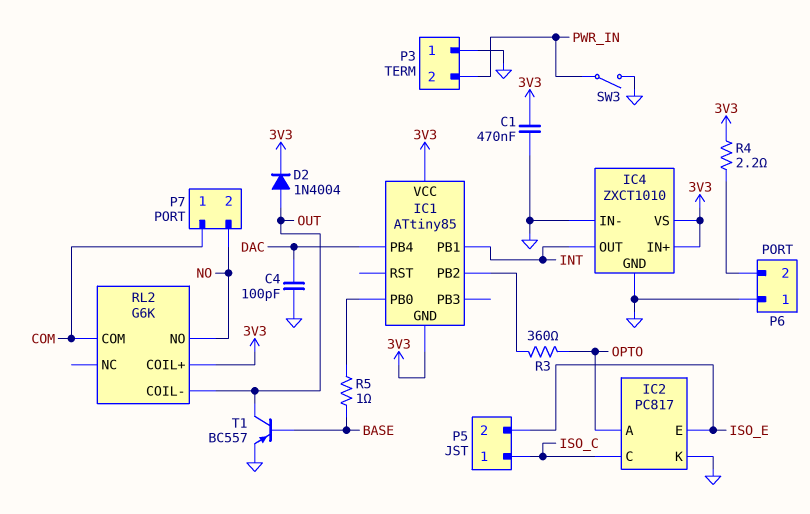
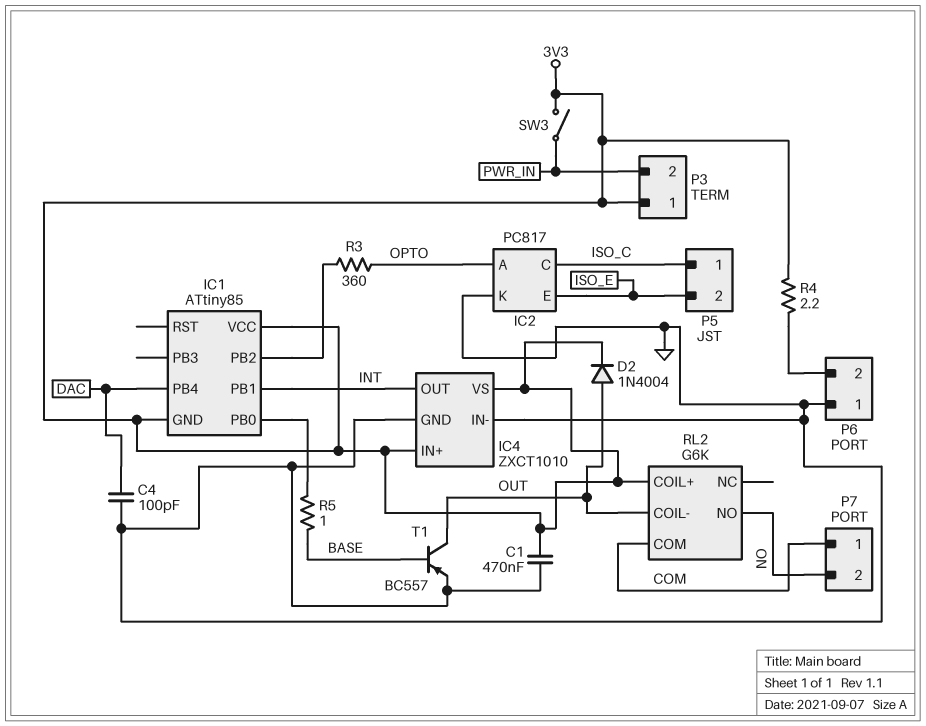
P3 pin 1: GND -> 3V3
SW3: switch (GND, PWR_IN) -> switch (3V3, PWR_IN)

